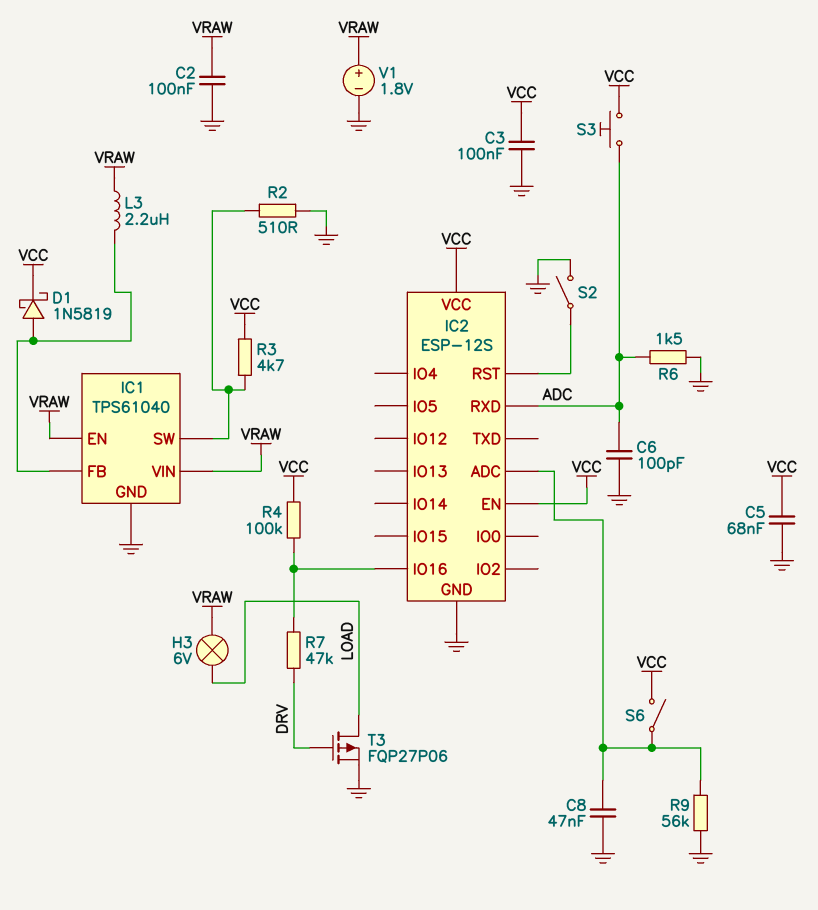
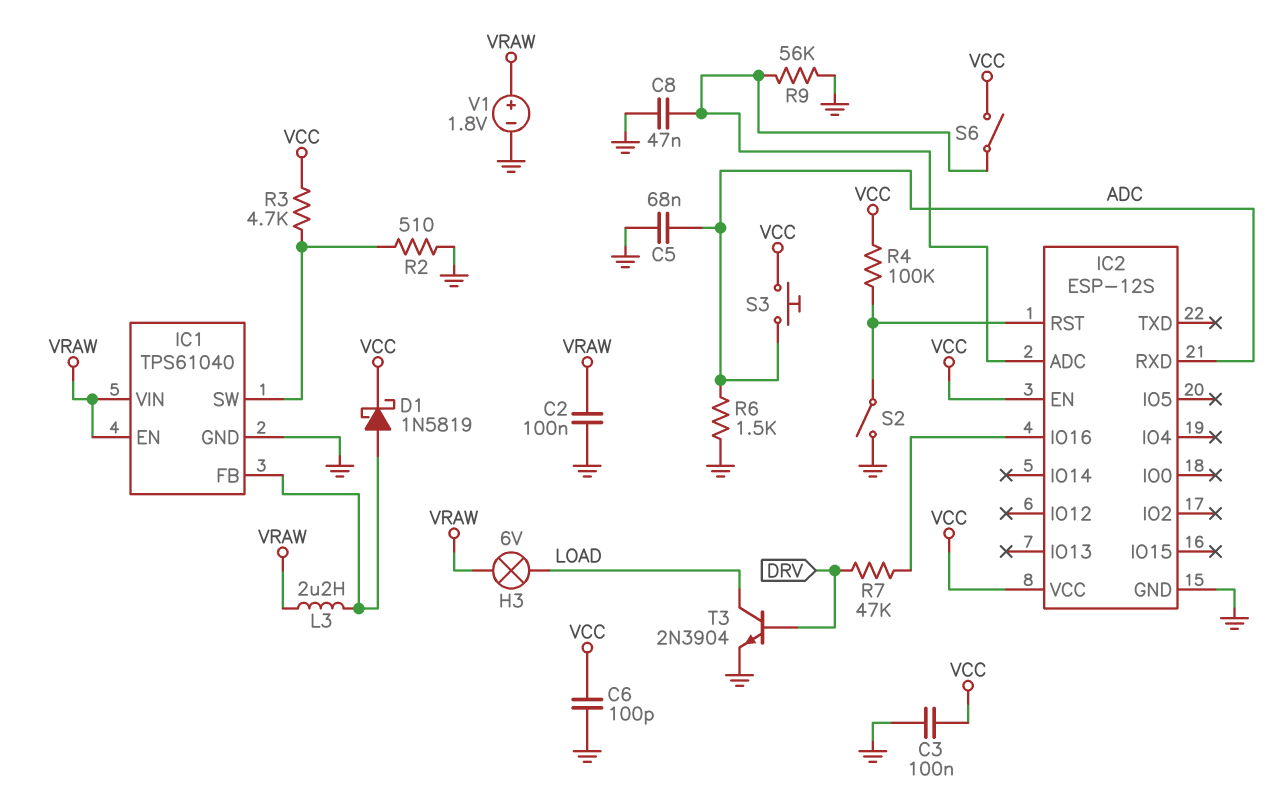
C5: 68nF (GND, VCC) -> 68nF (ADC, GND)
C6: 100pF (ADC, GND) -> 100pF (GND, VCC)
R4: 100k (IC2/IO16, VCC) -> 100k (IC2/RST, VCC)
T3: PMOS FQP27P06 (G DRV, D LOAD, S GND) -> NPN 2N3904 (B DRV, C LOAD, E GND)

